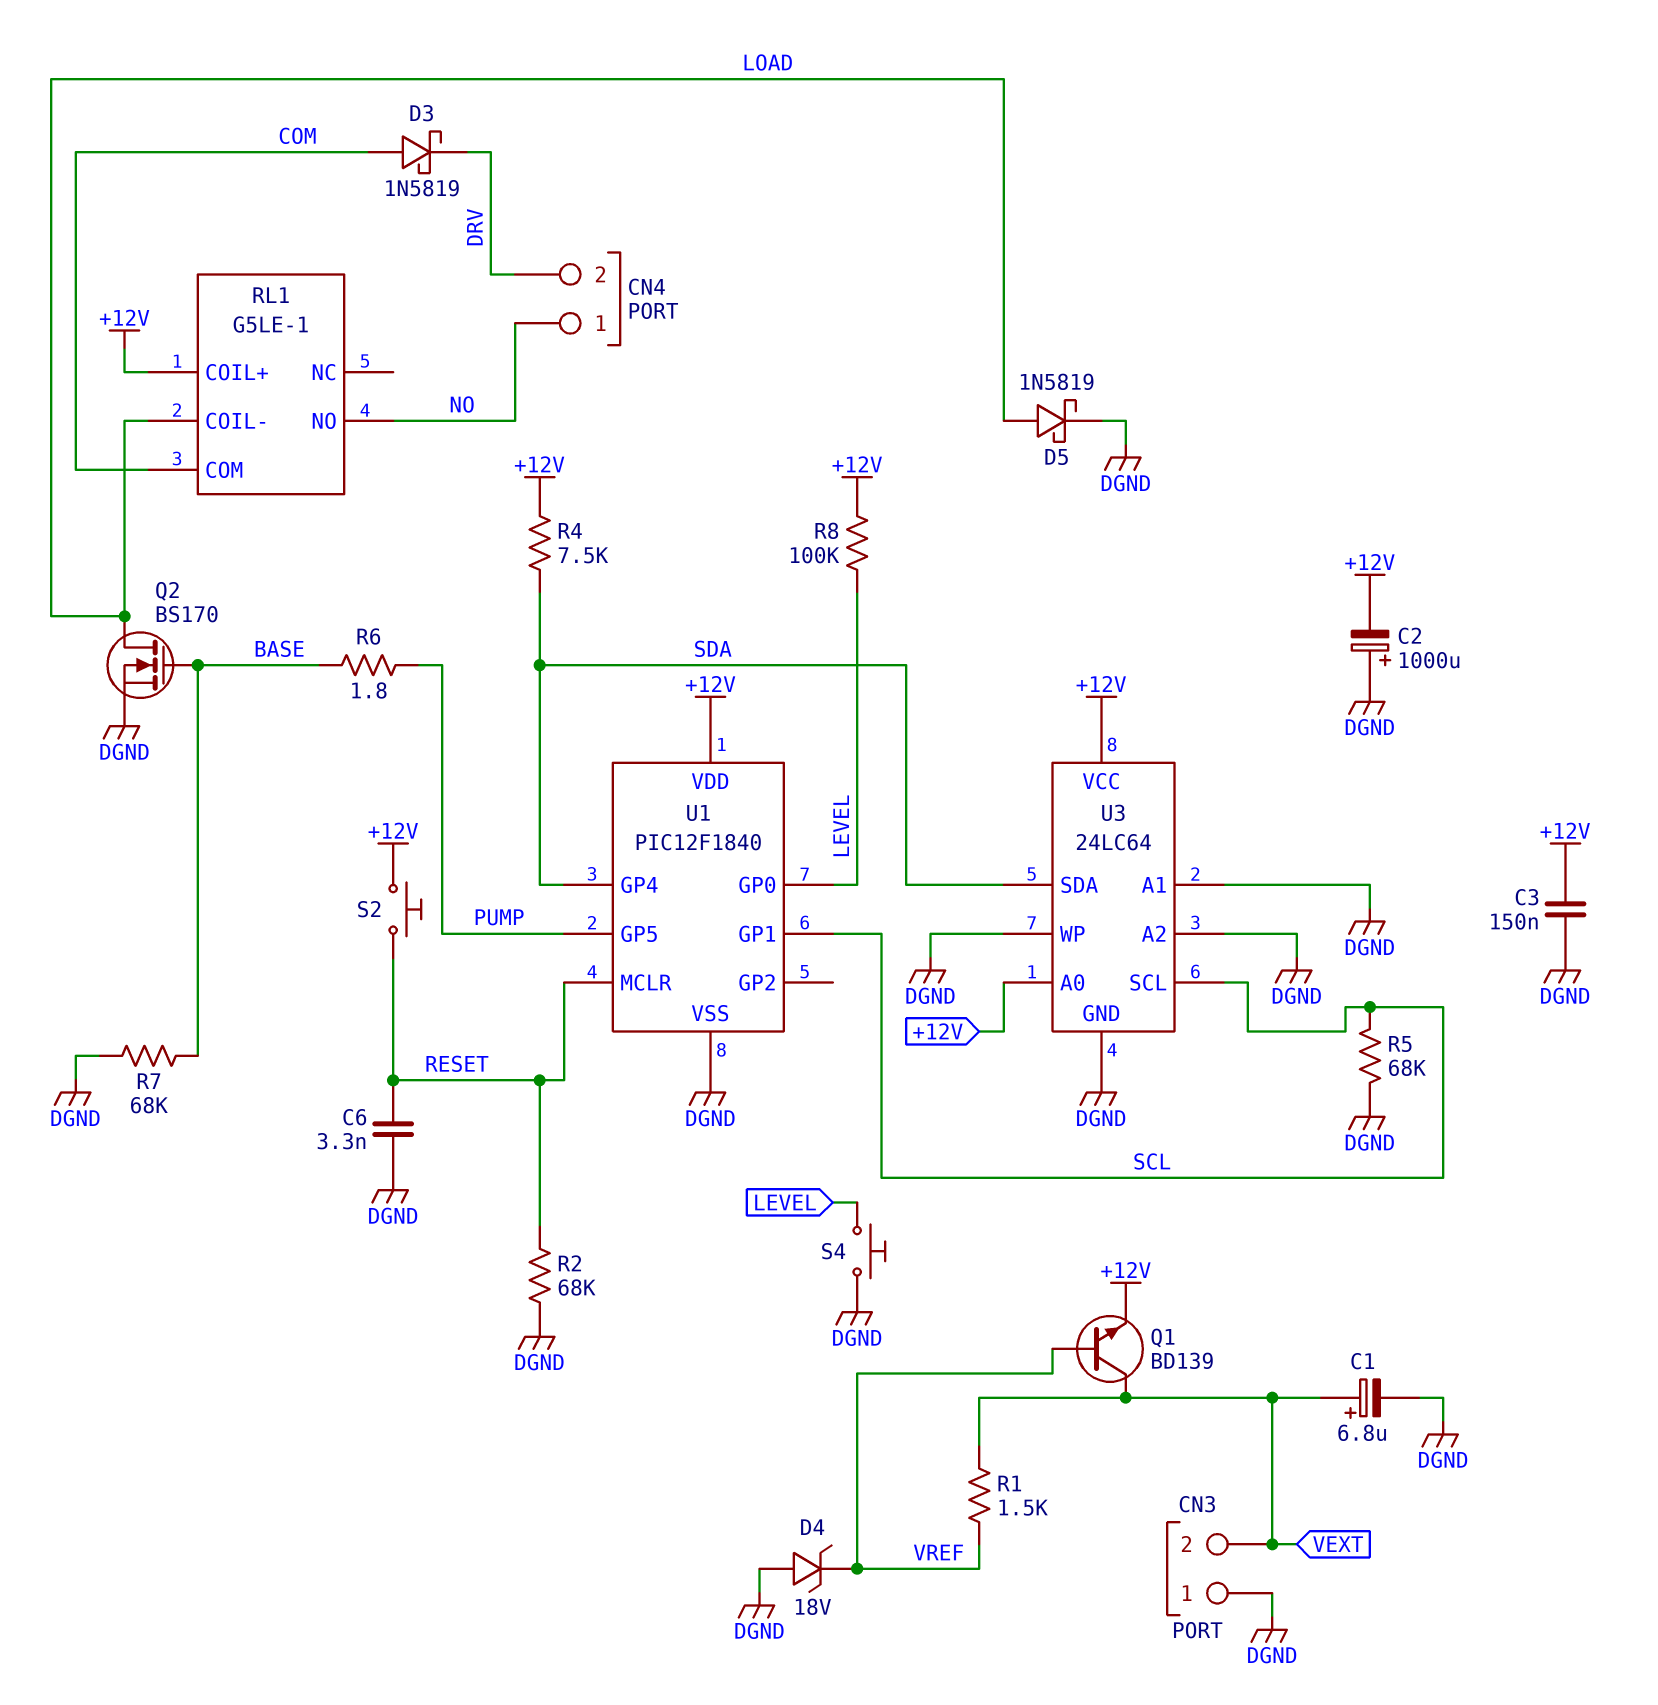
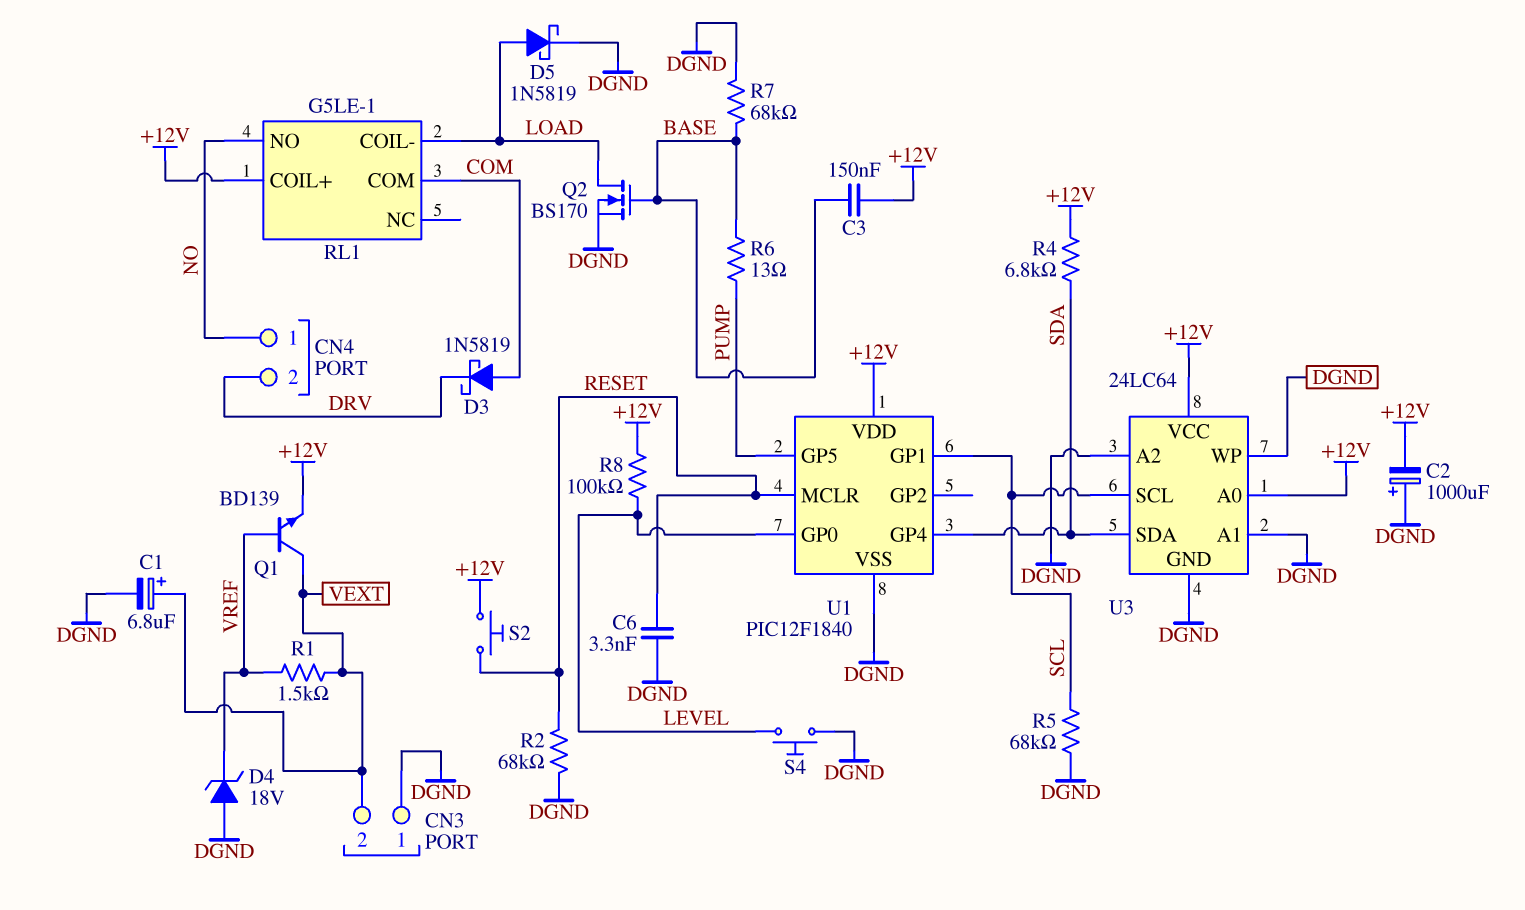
C3: 150nF (+12V, DGND) -> 150nF (+12V, BASE)
R4: 7.5k (+12V, SDA) -> 6.8k (+12V, SDA)
R6: 1.8 (BASE, PUMP) -> 13 (BASE, PUMP)

